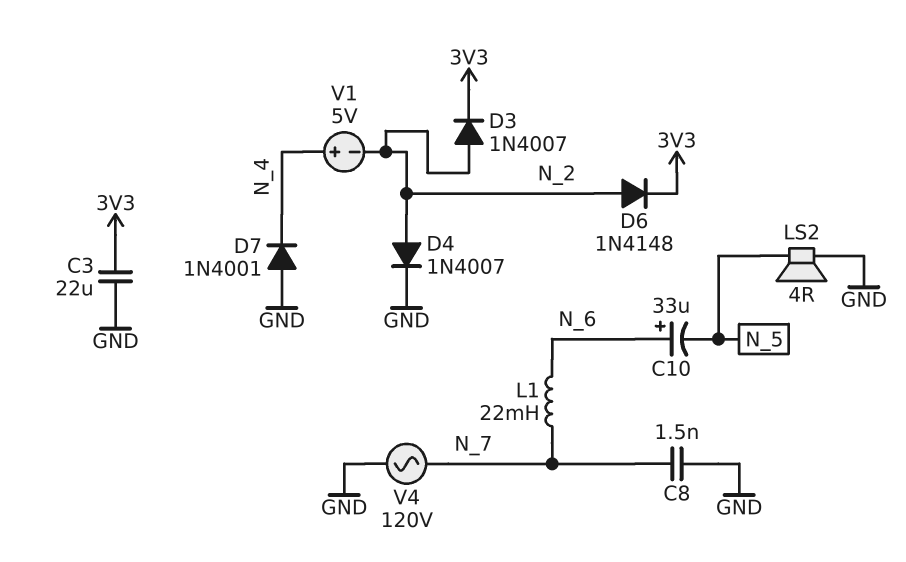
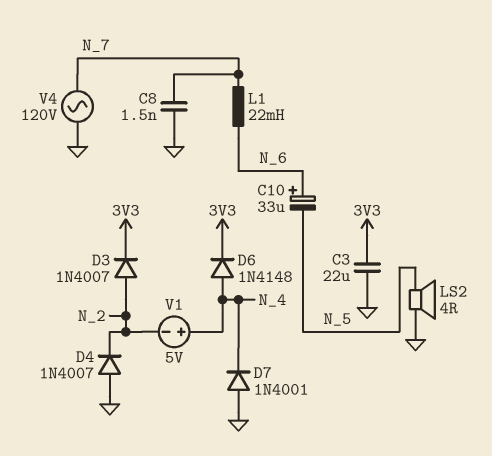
D4: diode 1N4007 (A N_2, K GND) -> diode 1N4007 (A GND, K N_2)
D6: diode 1N4148 (A N_2, K 3V3) -> diode 1N4148 (A N_4, K 3V3)

